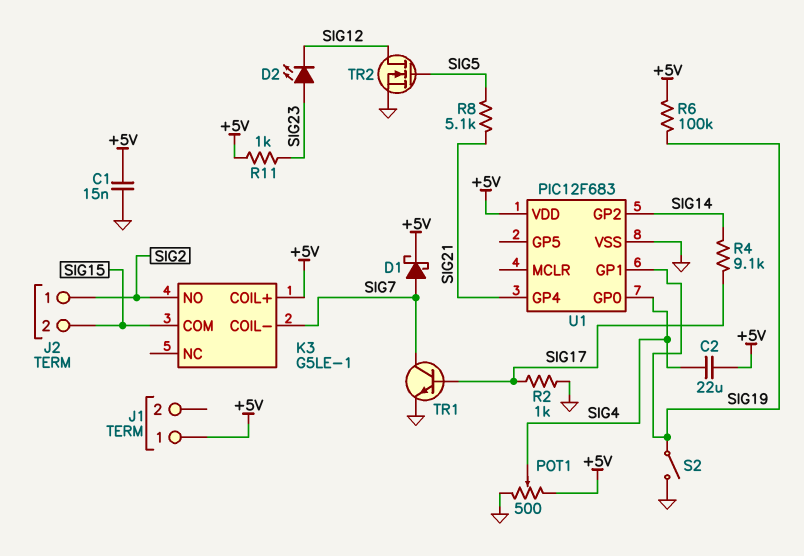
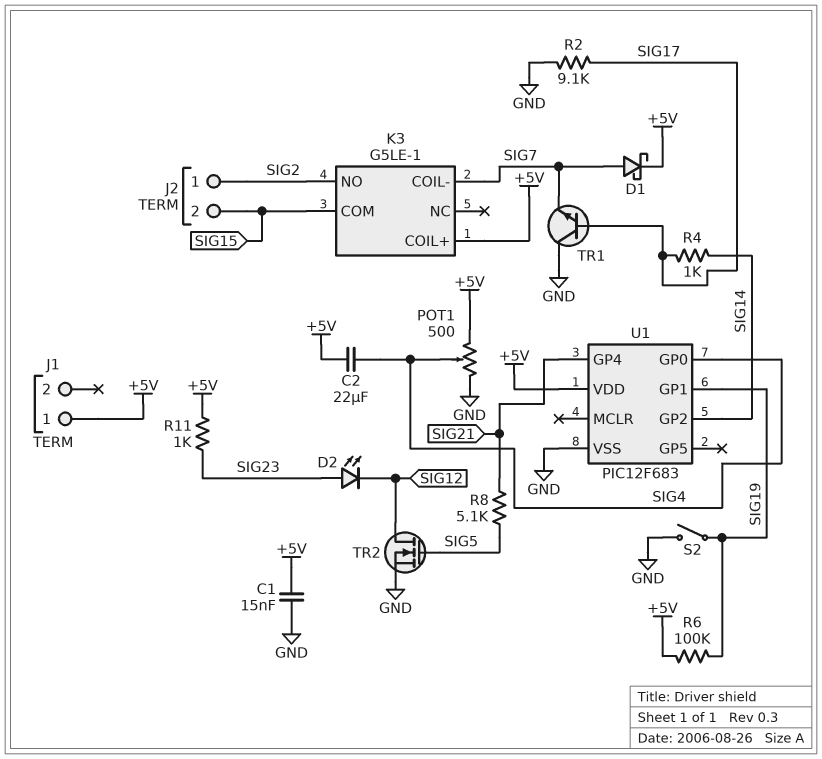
R2: 1k (GND, SIG17) -> 9.1k (GND, SIG17)
R4: 9.1k (SIG14, SIG17) -> 1k (SIG14, SIG17)
TR1: NPN (B SIG17, C SIG7, E GND) -> NPN (B SIG17, C GND, E SIG7)

